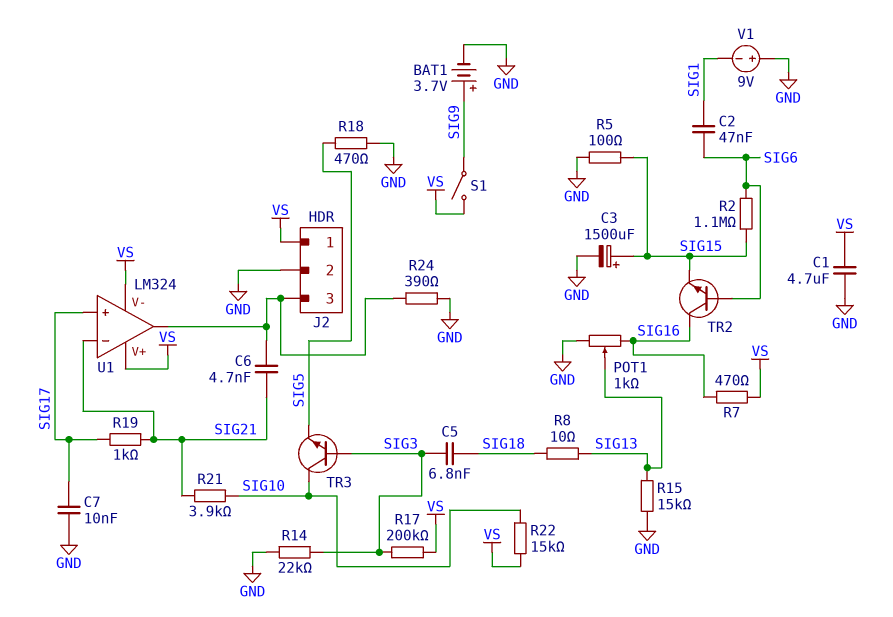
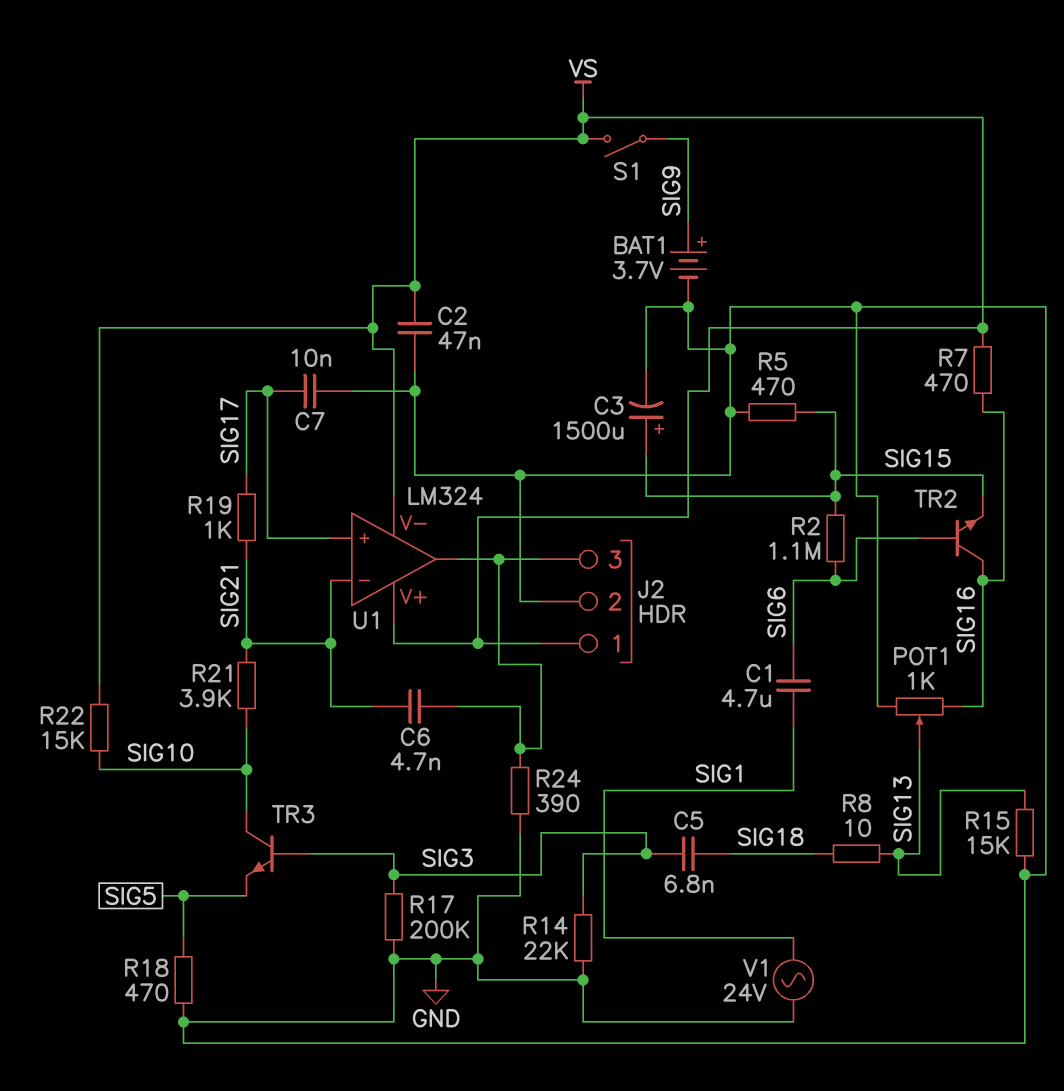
C1: 4.7uF (GND, VS) -> 4.7uF (SIG1, SIG6)
C2: 47nF (SIG1, SIG6) -> 47nF (GND, VS)
R5: 100 (GND, SIG15) -> 470 (GND, SIG15)
R17: 200k (SIG3, VS) -> 200k (GND, SIG3)
V1: 9V (plus GND, minus SIG1) -> AC 24V (GND, SIG1)

